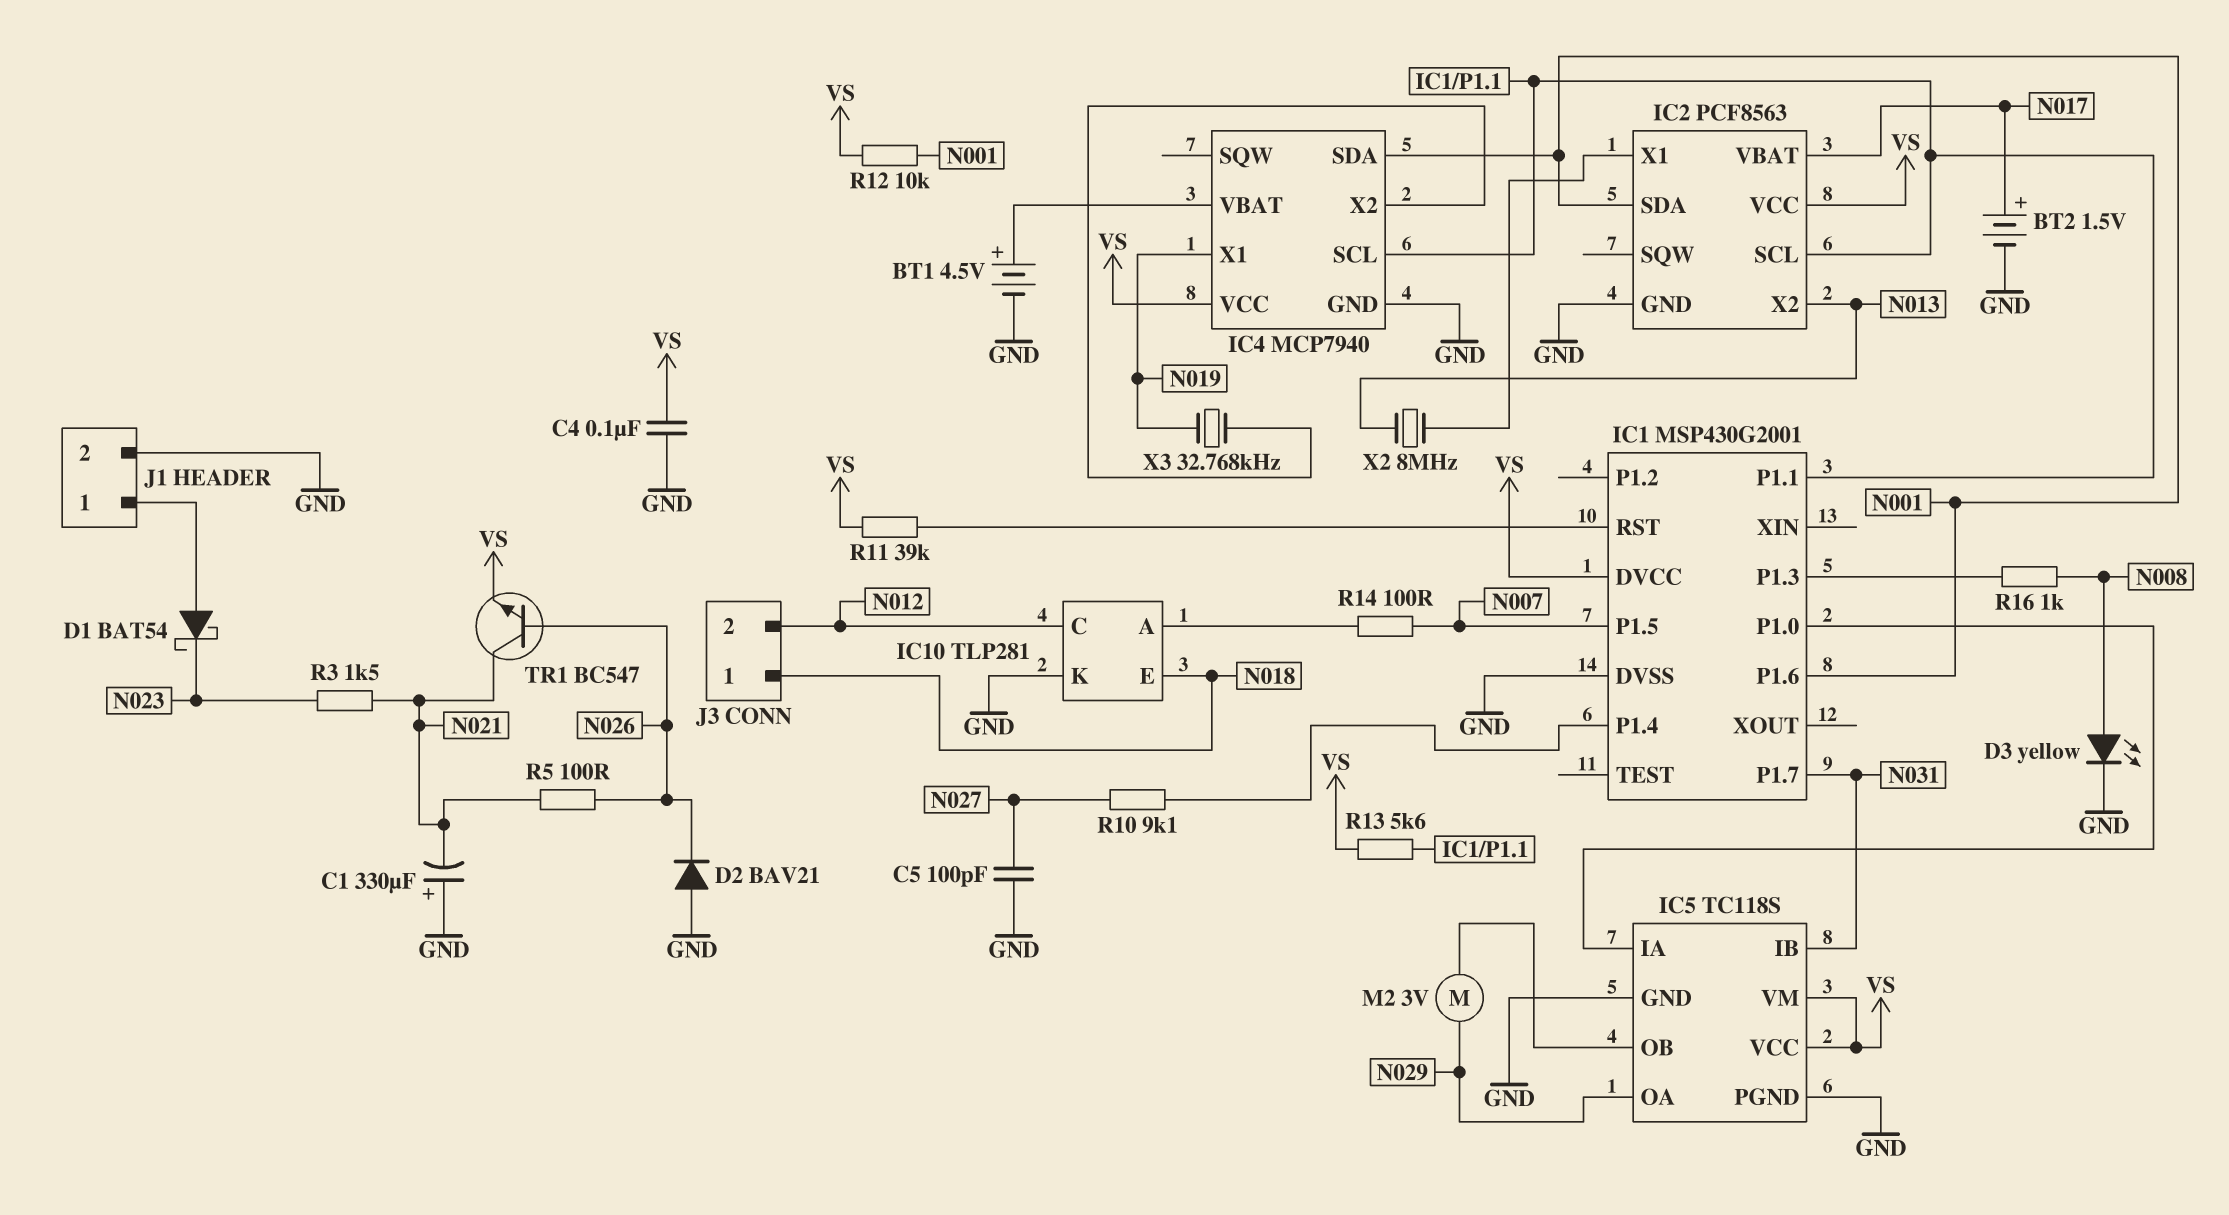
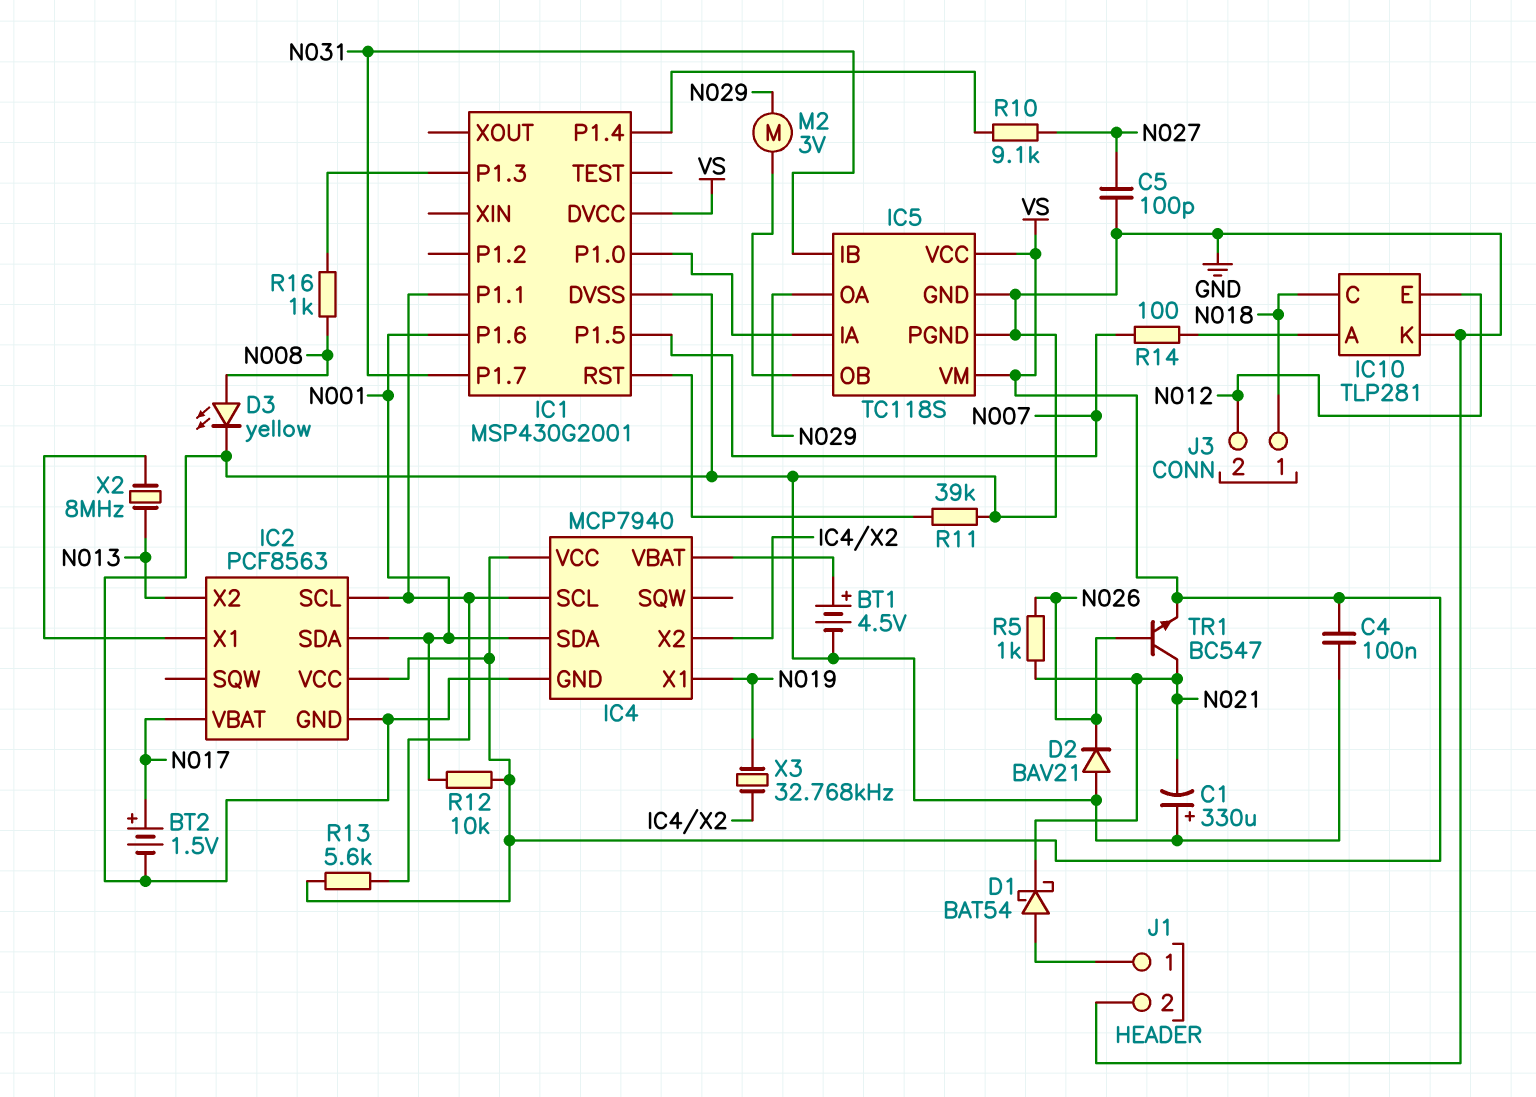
D1: schottky BAT54 (A J1/1, K N023) -> schottky BAT54 (A J1/1, K N021)
IC10 pin C: N012 -> N018
IC10 pin E: N018 -> N012
R3: 1.5k (N021, N023) -> none
R5: 100 (N021, N026) -> 1k (N021, N026)
R11: 39k (IC1/RST, VS) -> 39k (GND, IC1/RST)

